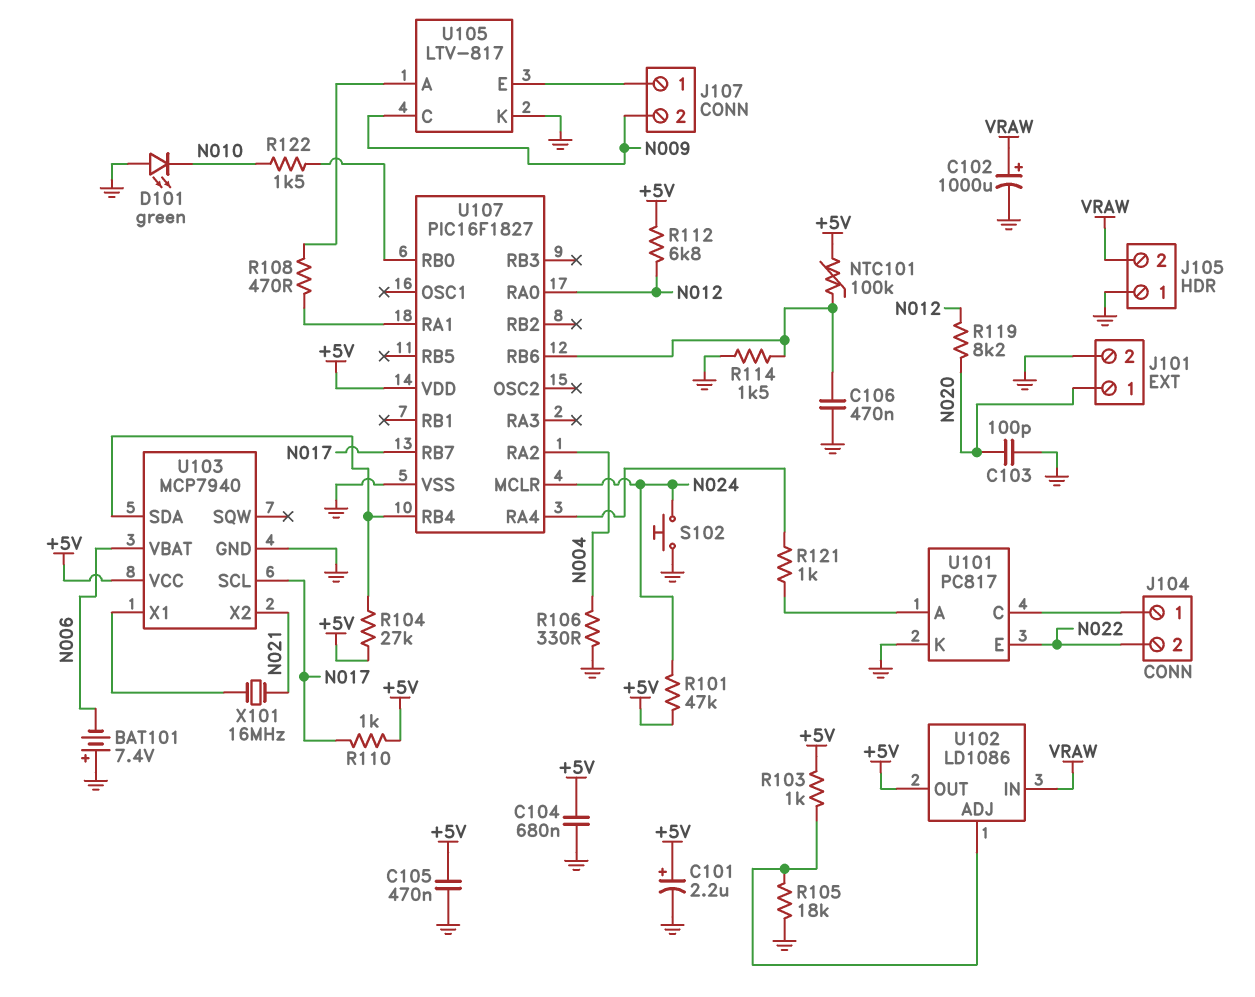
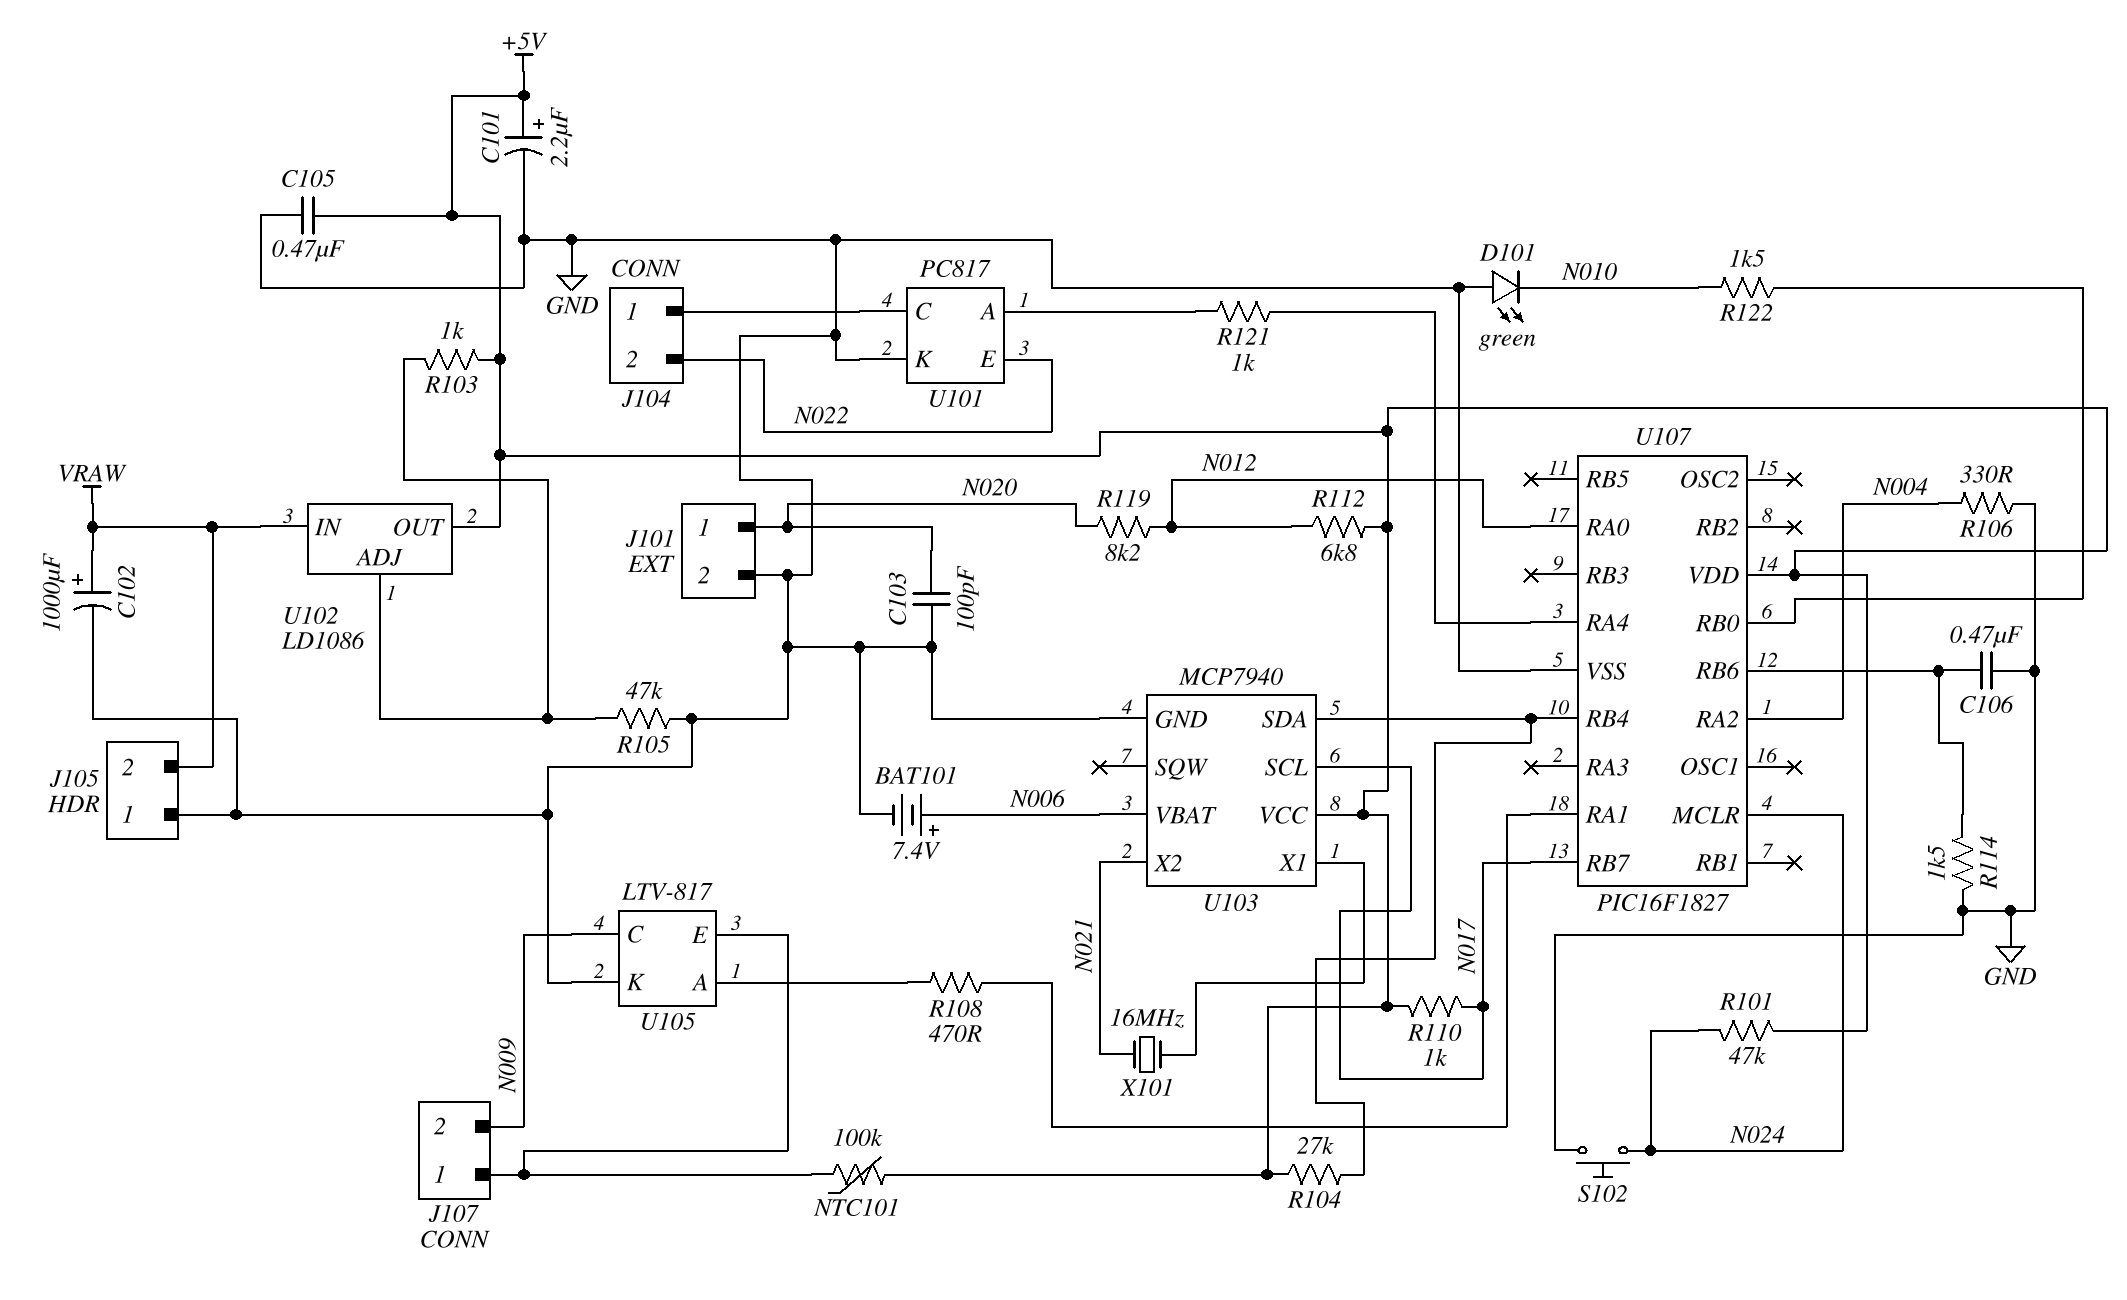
BAT101: 7.4V (plus GND, minus N006) -> 7.4V (plus N006, minus GND)
C104: 680nF (+5V, GND) -> none
NTC101: 100k (+5V, U107/RB6) -> 100k (+5V, J107/1)
R105: 18k (GND, U102/ADJ) -> 47k (GND, U102/ADJ)

